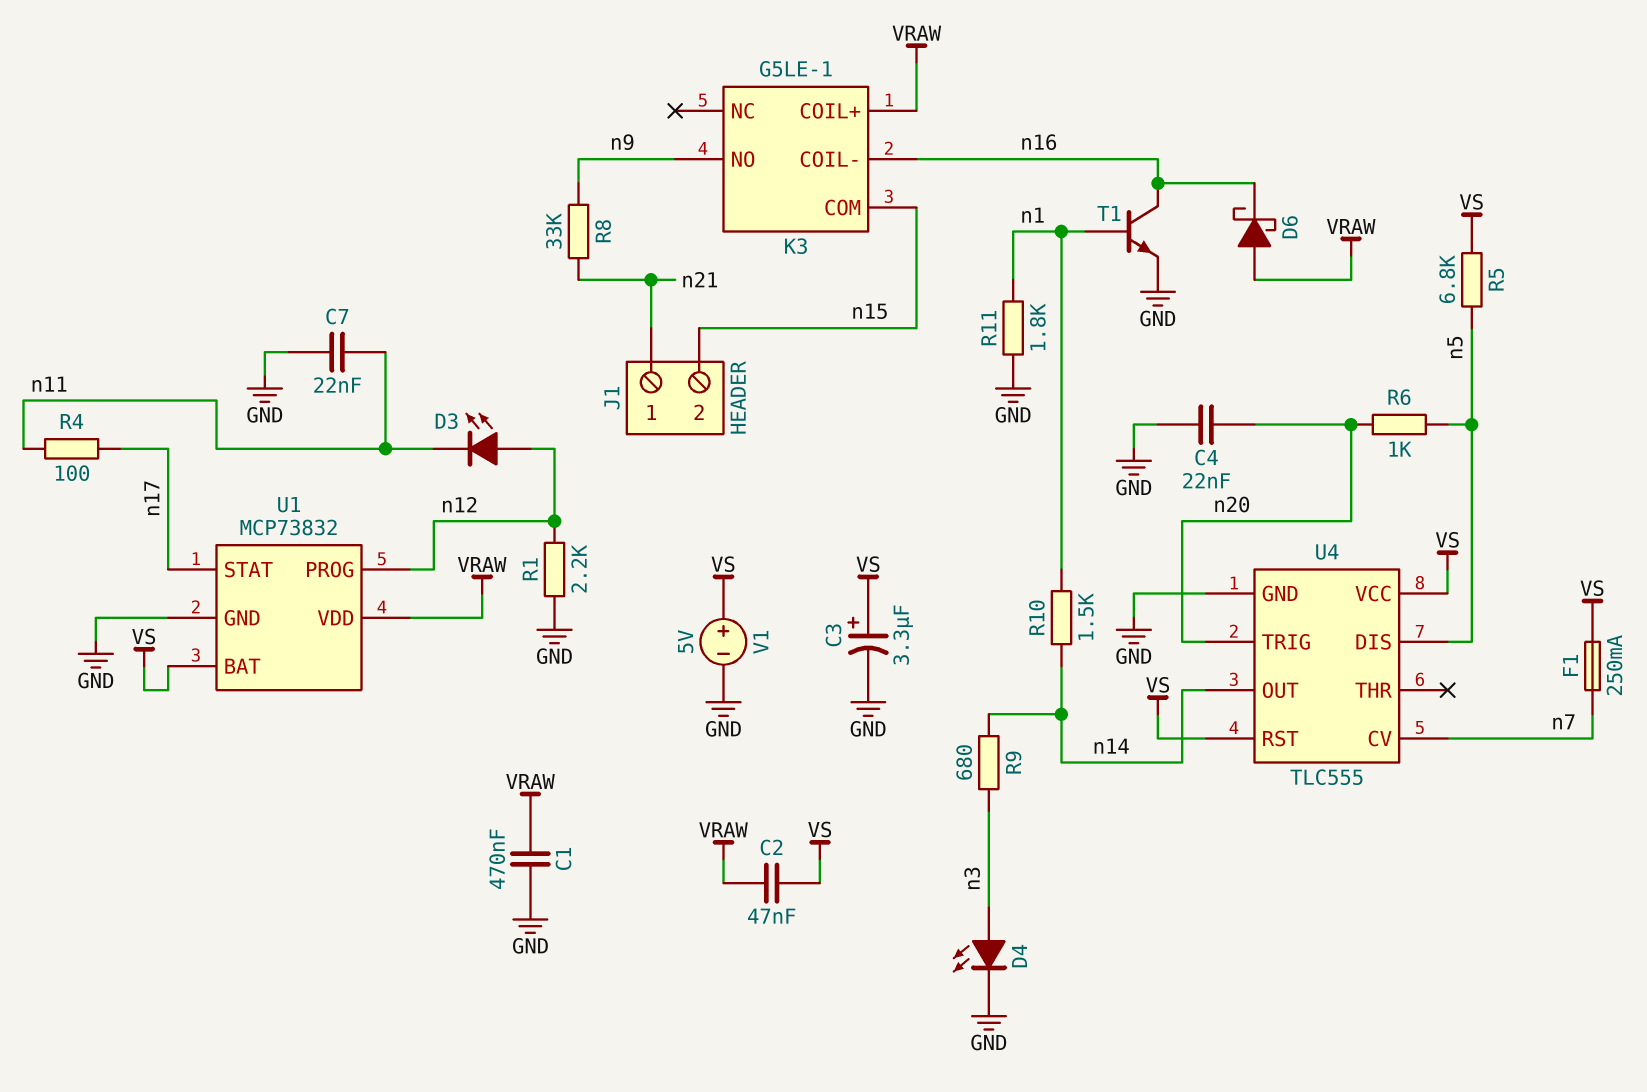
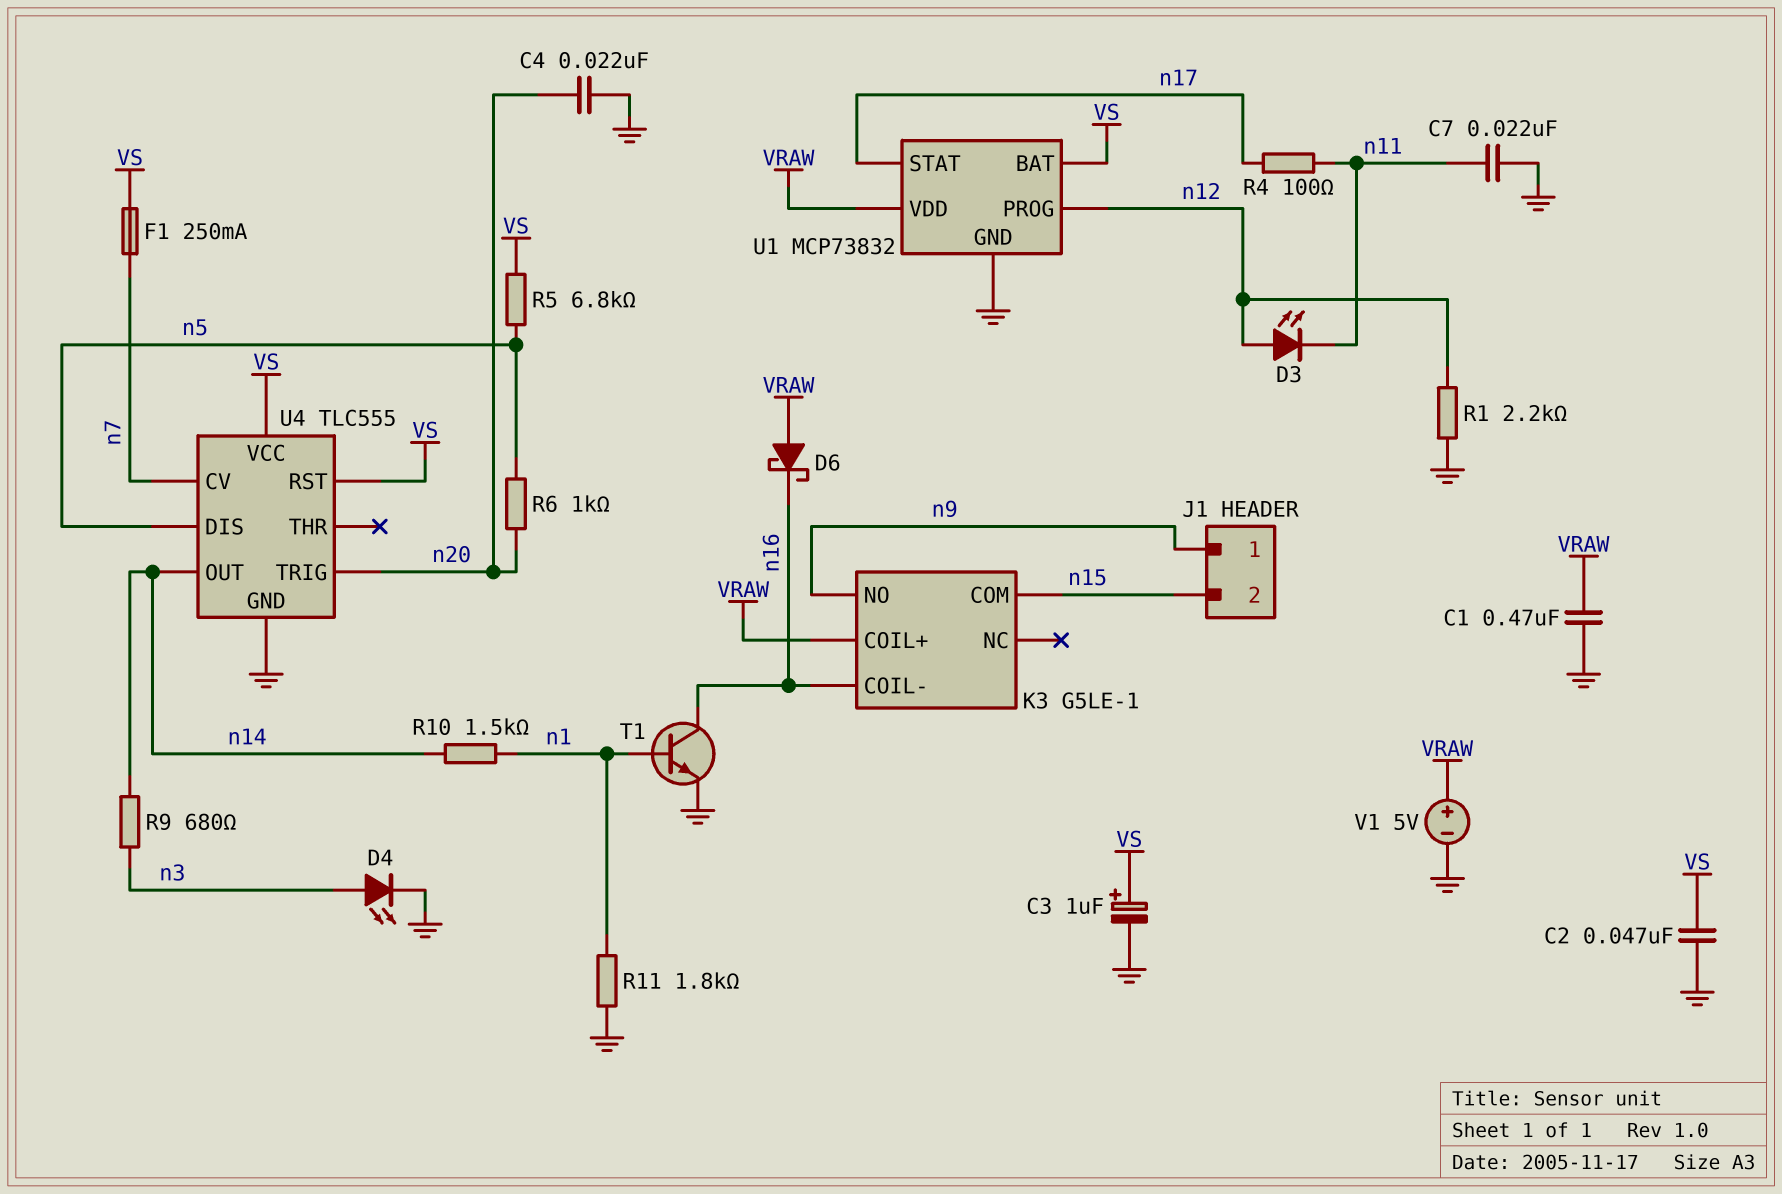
C2: 47nF (VRAW, VS) -> 47nF (GND, VS)
C3: 3.3uF (plus VS, minus GND) -> 1uF (plus VS, minus GND)
J1 pin 1: n21 -> n9
R8: 33k (n9, n21) -> none
V1: 5V (plus VS, minus GND) -> 5V (plus VRAW, minus GND)

